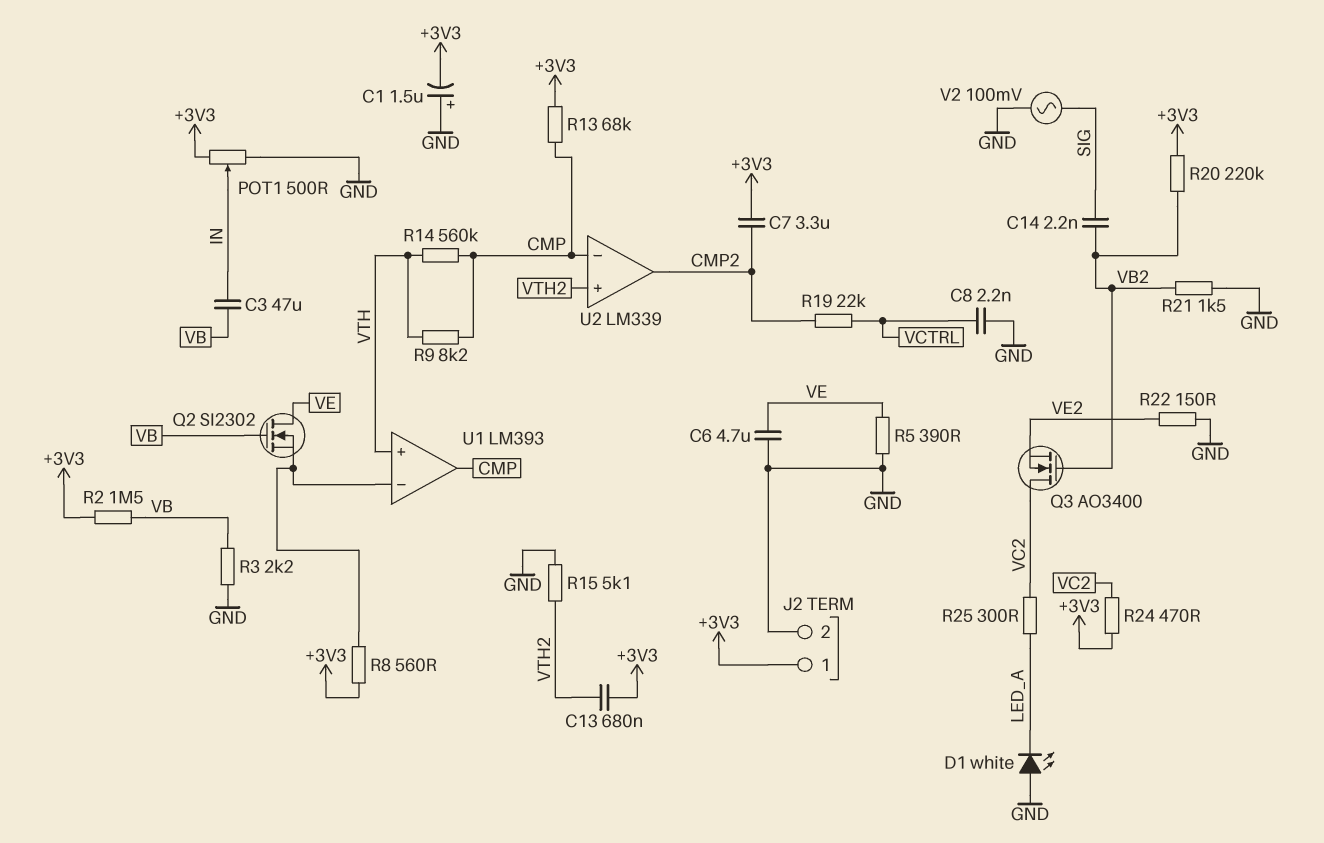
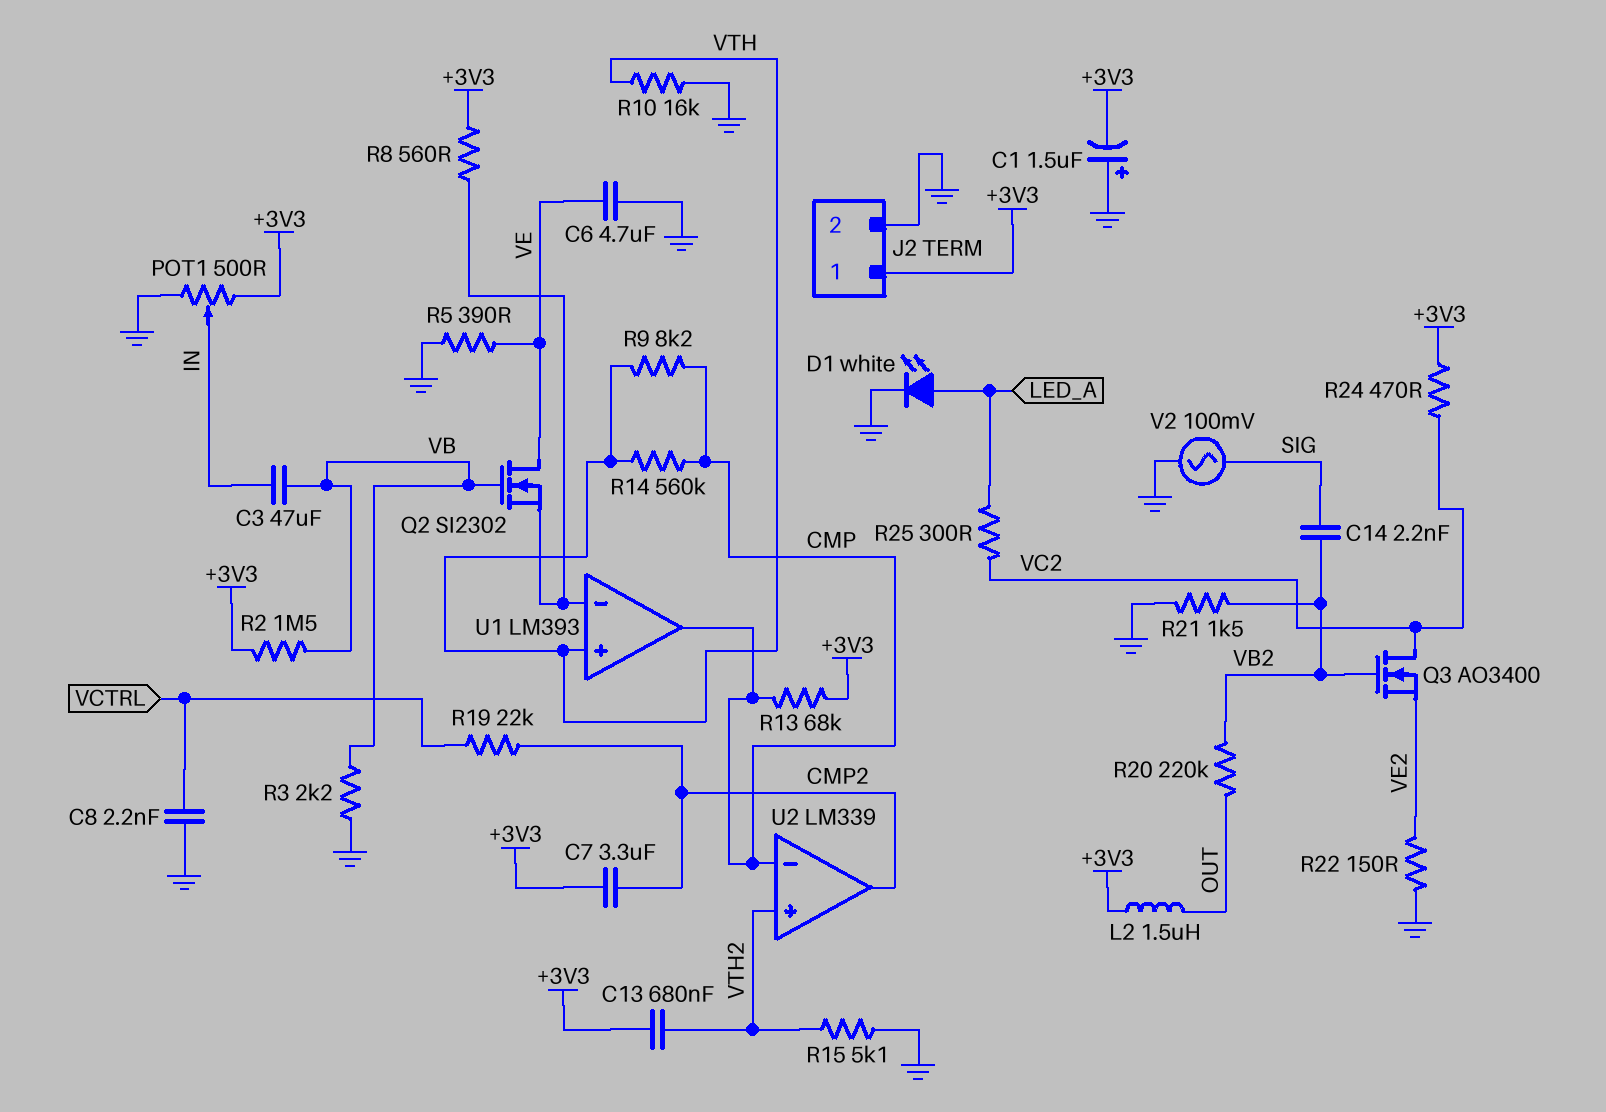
D1: LED white (A GND, K LED_A) -> LED white (A LED_A, K GND)
L2: none -> 1.5uH (+3V3, OUT)
R10: none -> 16k (GND, VTH)
R20: 220k (+3V3, VB2) -> 220k (OUT, VB2)

